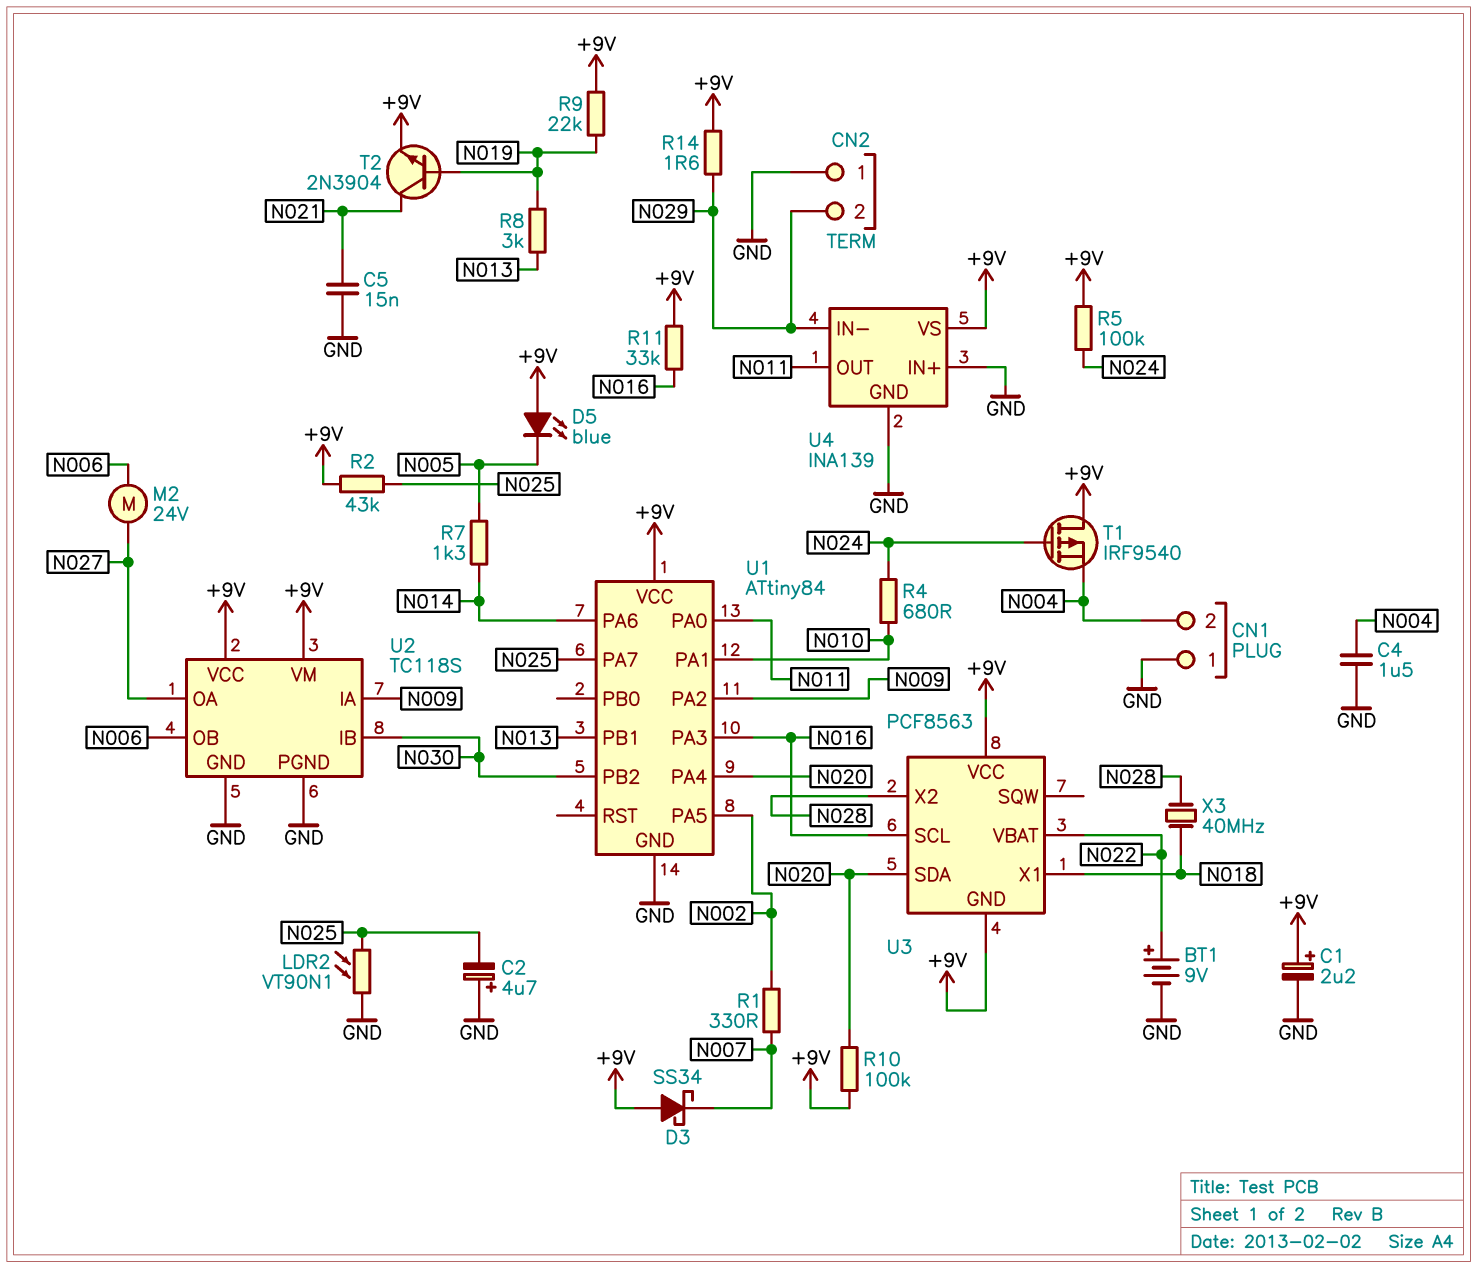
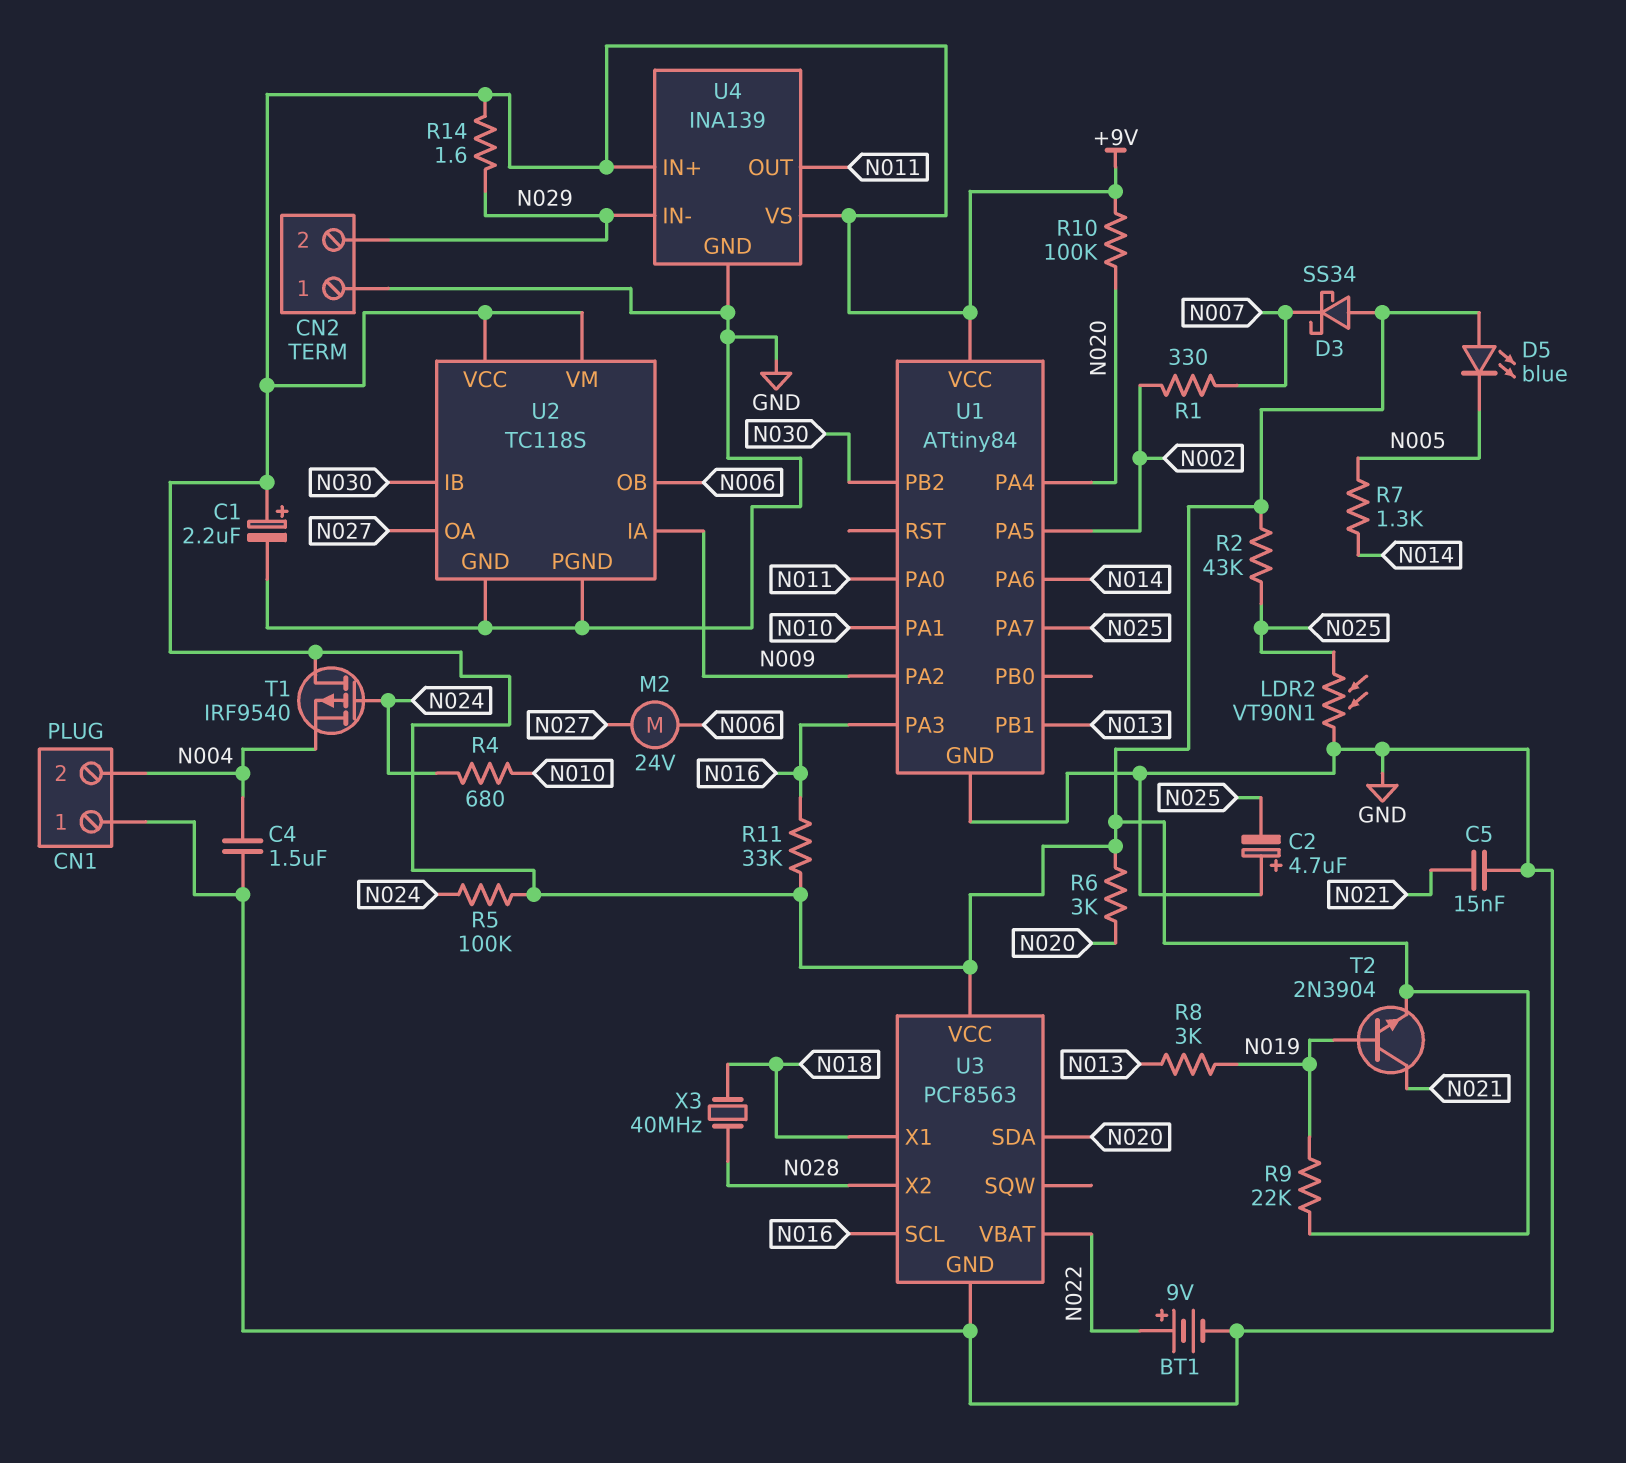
R6: none -> 3k (+9V, N020)
U3 pin GND: +9V -> GND
U4 pin IN+: GND -> +9V

